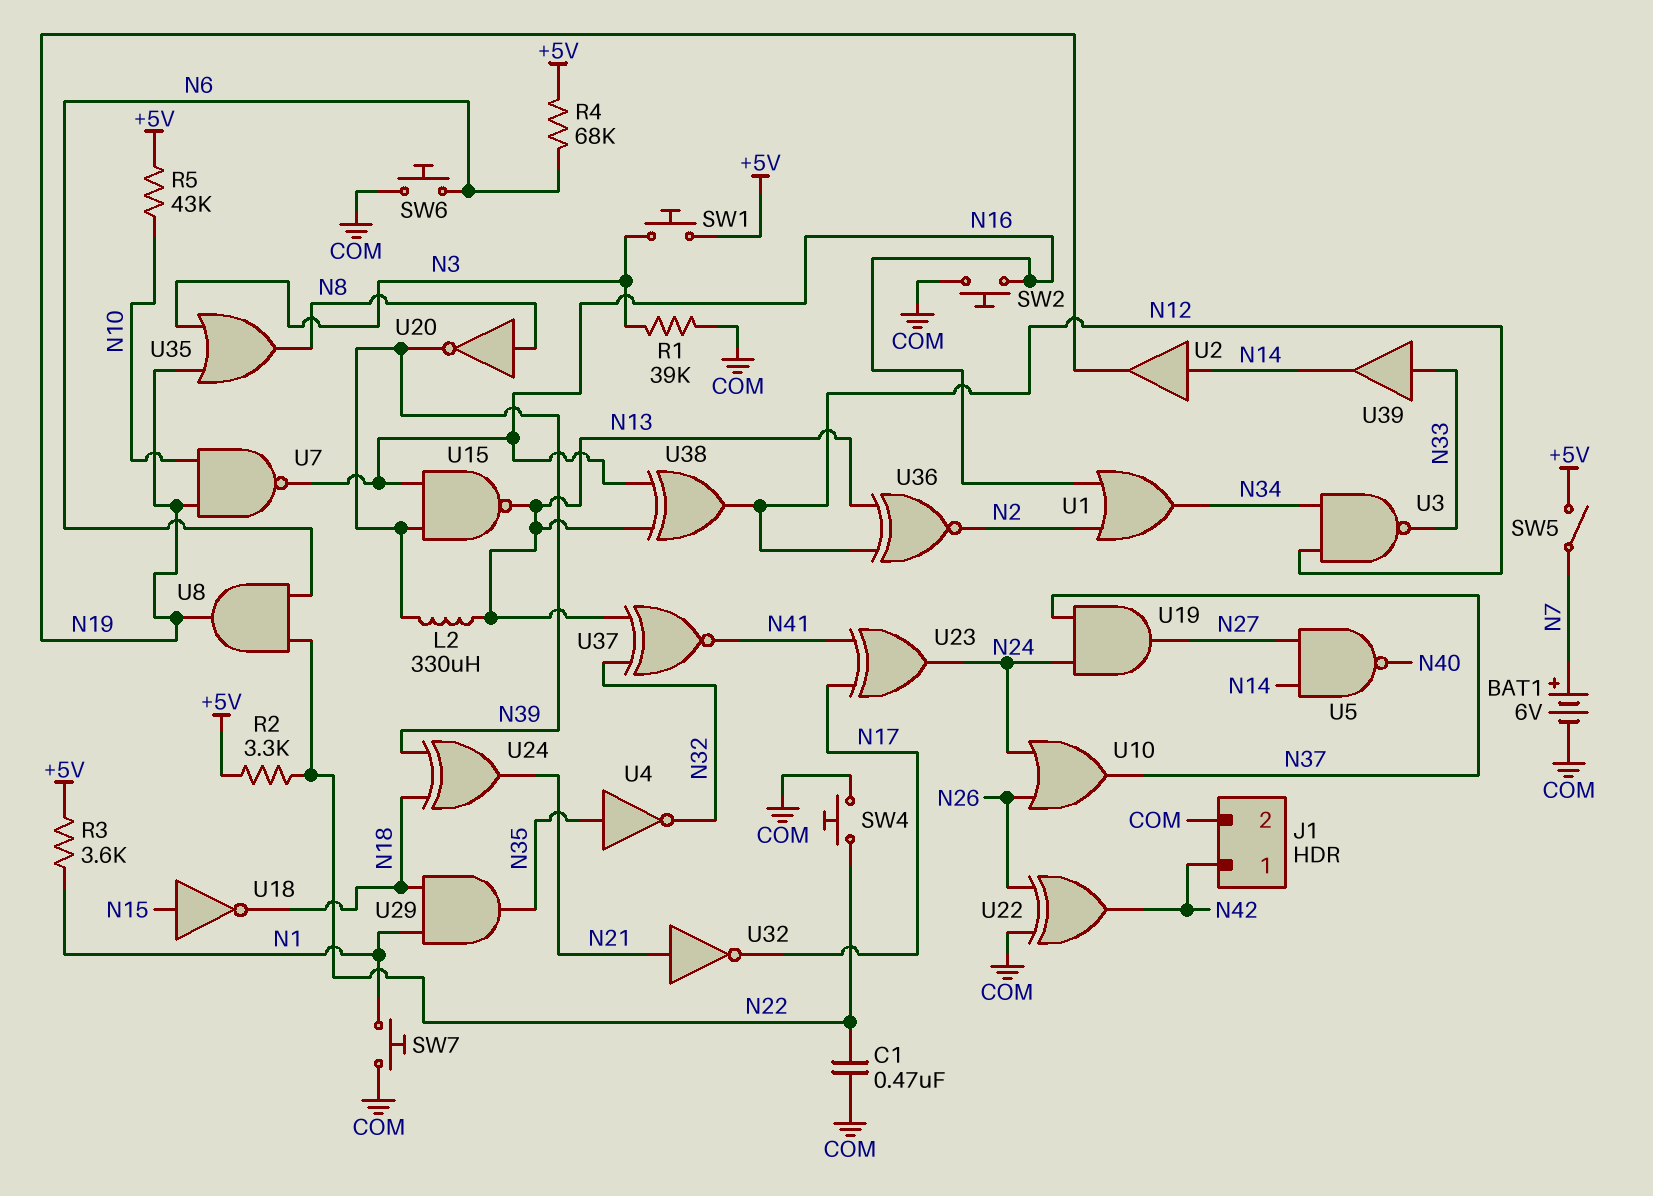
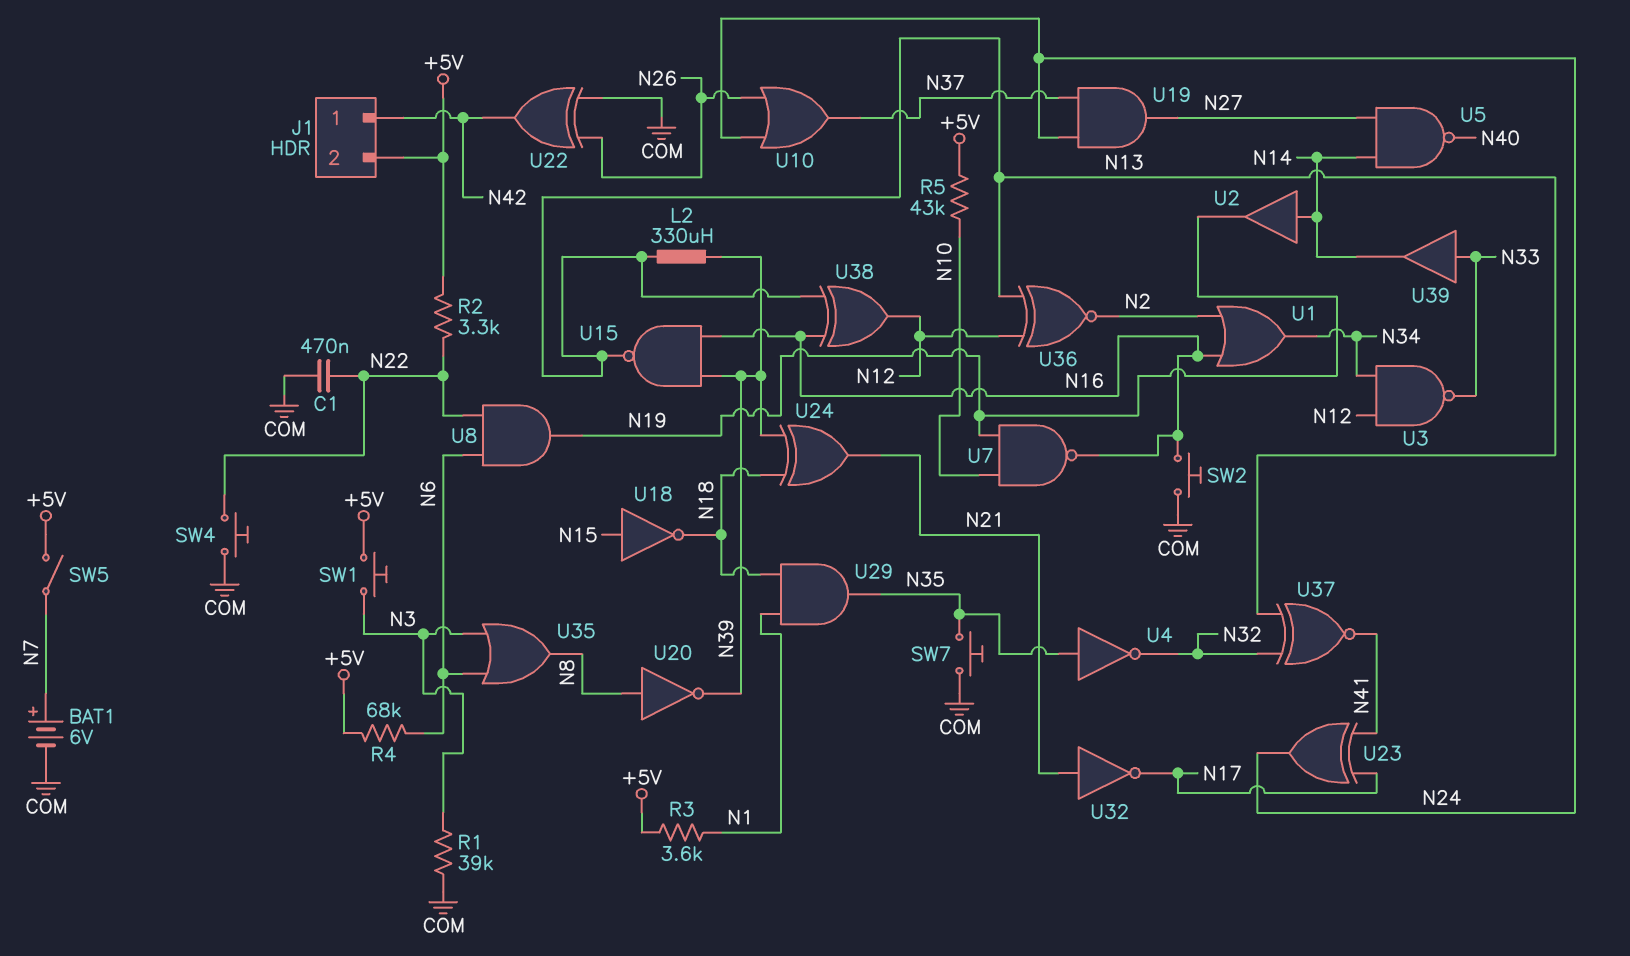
J1 pin 2: COM -> +5V
SW6: button (COM, N6) -> none
SW7: button (COM, N1) -> button (COM, N35)
U35: OR (in N3, in N19, out N8) -> OR (in N3, in N6, out N8)

